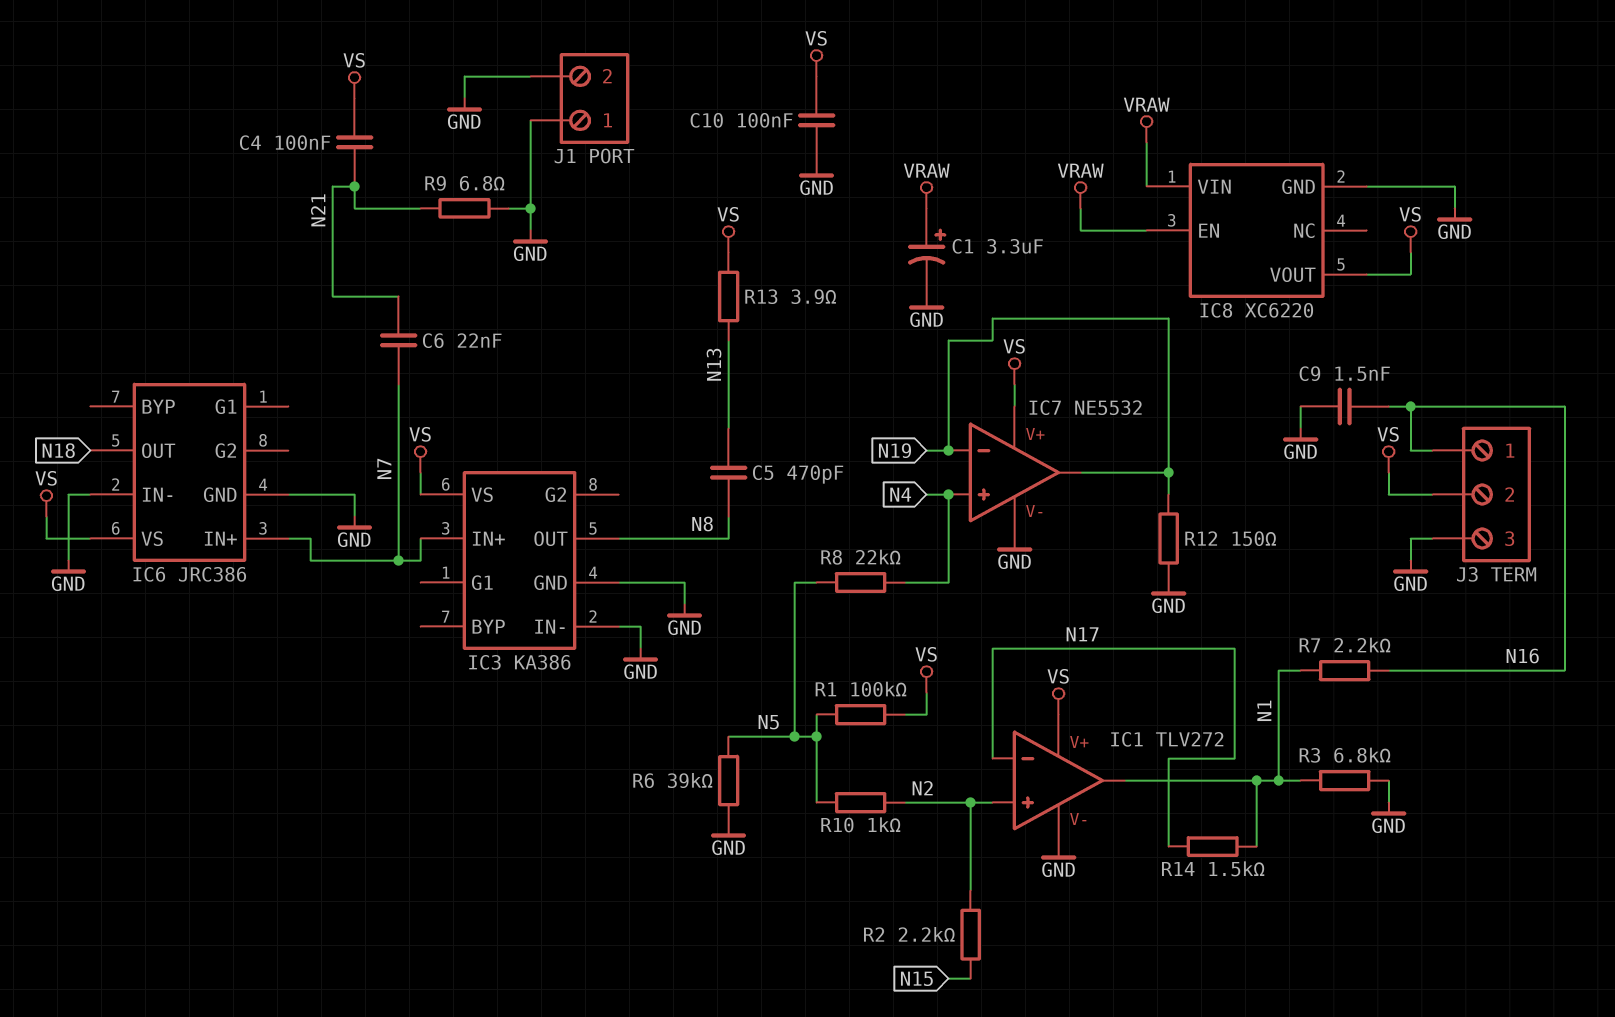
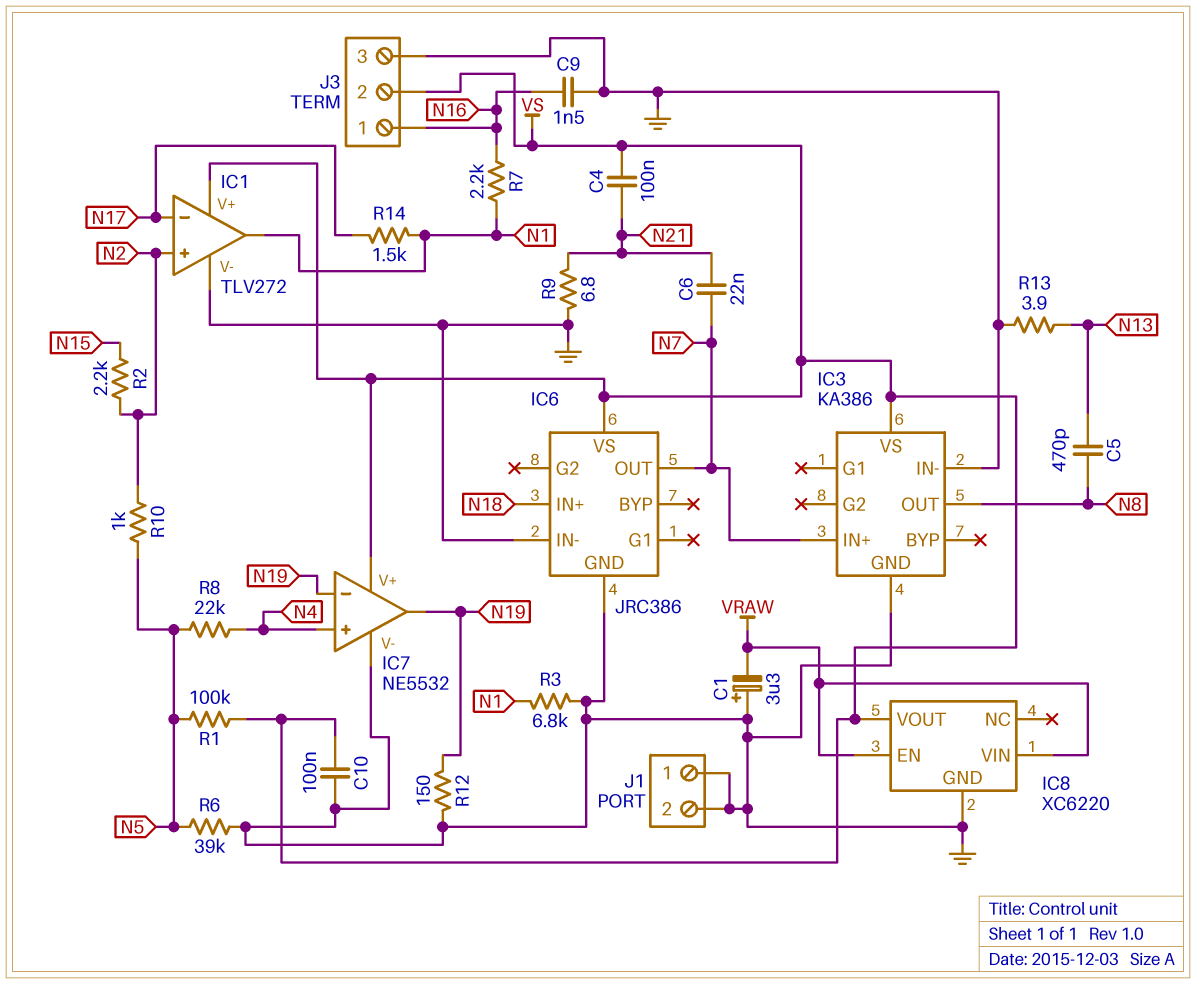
C1: 3.3uF (plus VRAW, minus GND) -> 3.3uF (plus GND, minus VRAW)
IC6 pin IN+: N7 -> N18
IC6 pin OUT: N18 -> N7
R13: 3.9 (N13, VS) -> 3.9 (GND, N13)

